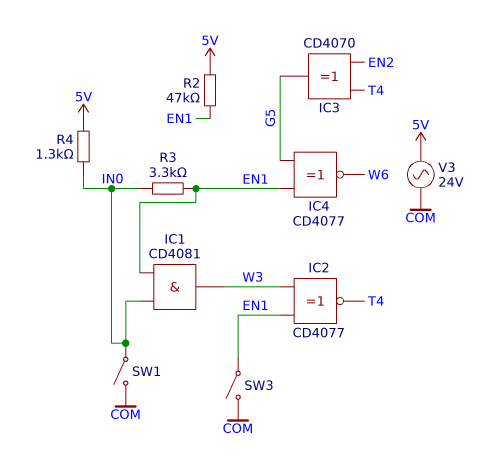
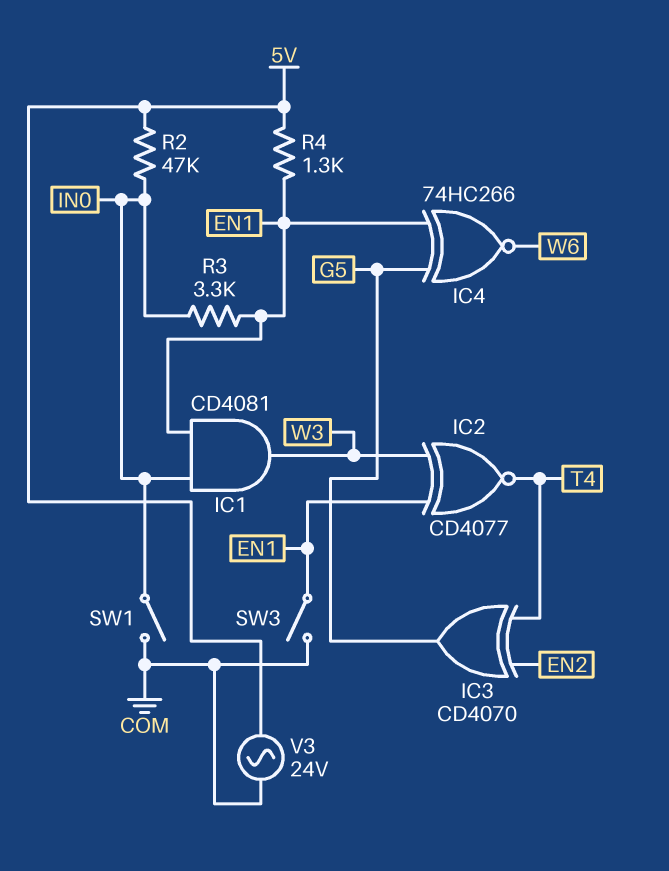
IC4: XNOR CD4077 (in EN1, in G5, out W6) -> XNOR 74HC266 (in EN1, in G5, out W6)
R2: 47k (5V, EN1) -> 47k (5V, IN0)
R4: 1.3k (5V, IN0) -> 1.3k (5V, EN1)

